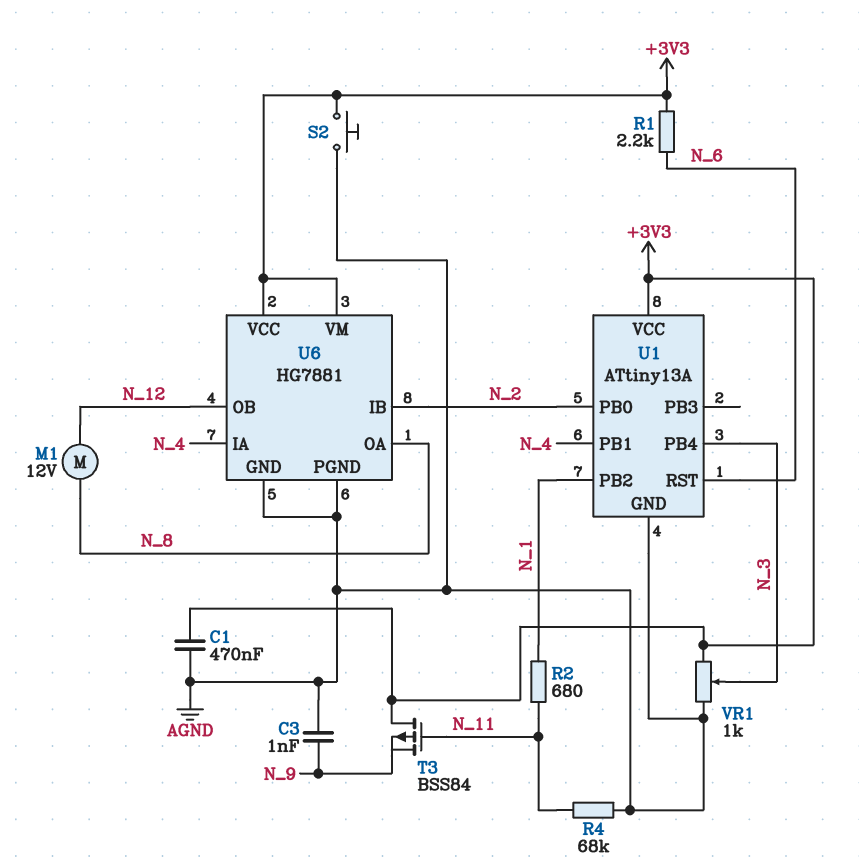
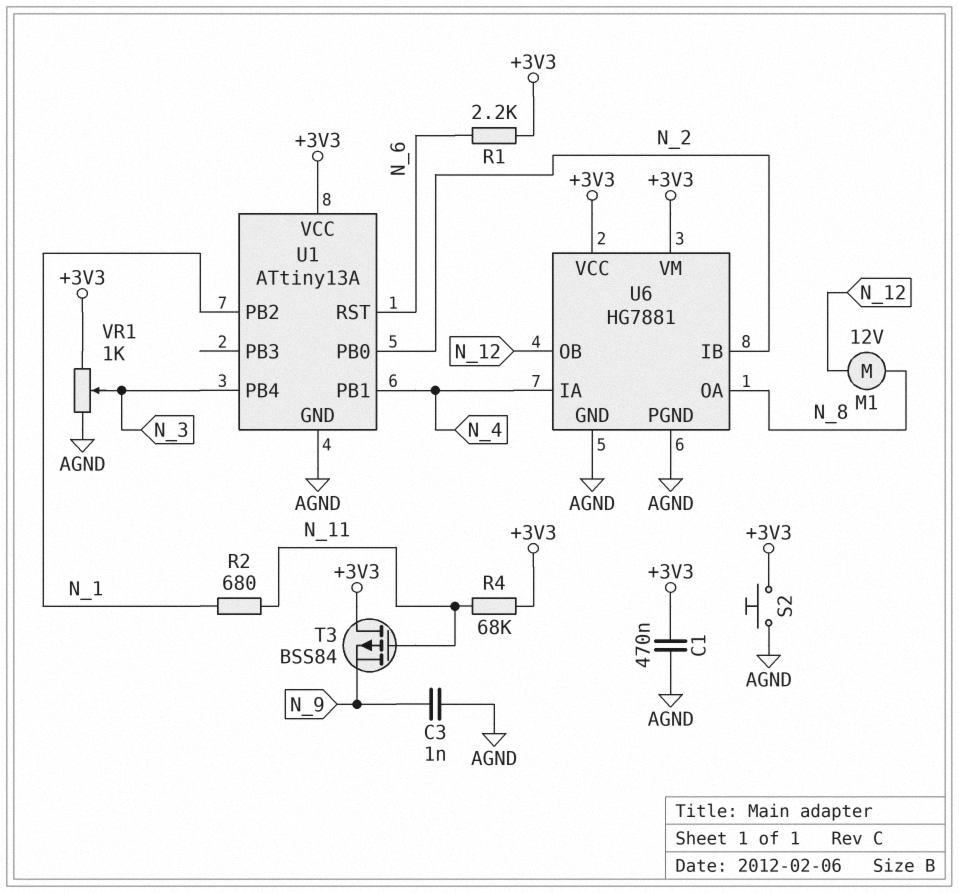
R4: 68k (AGND, N_11) -> 68k (+3V3, N_11)

